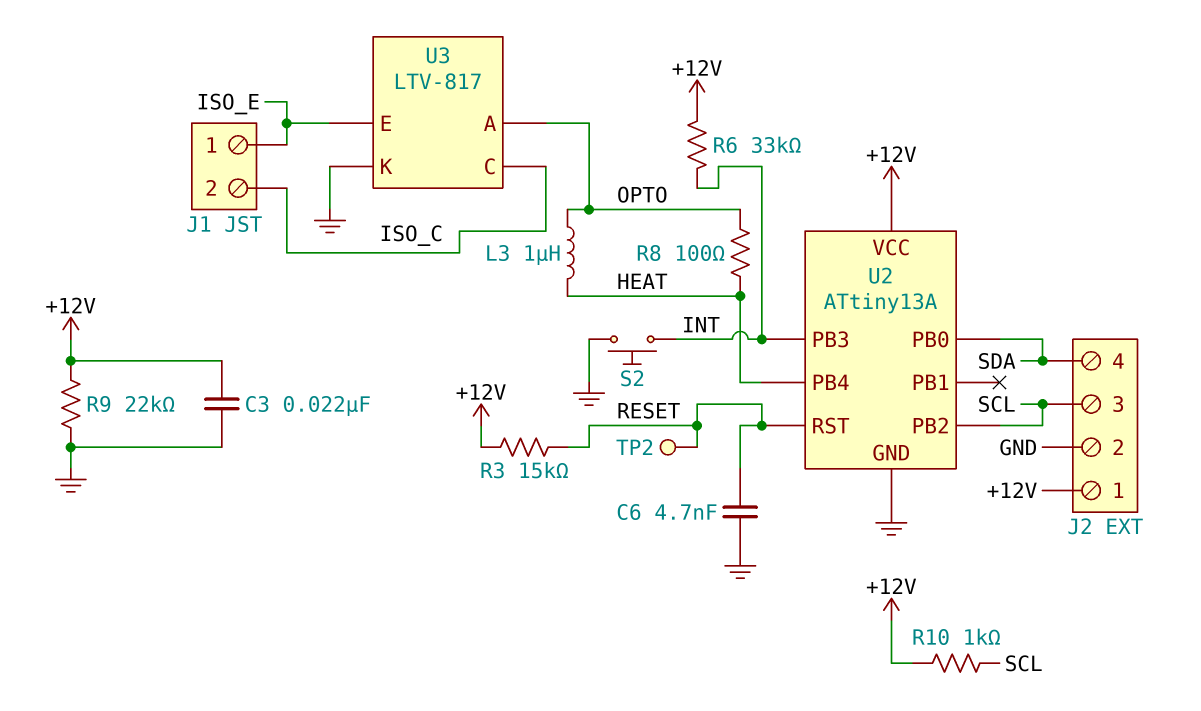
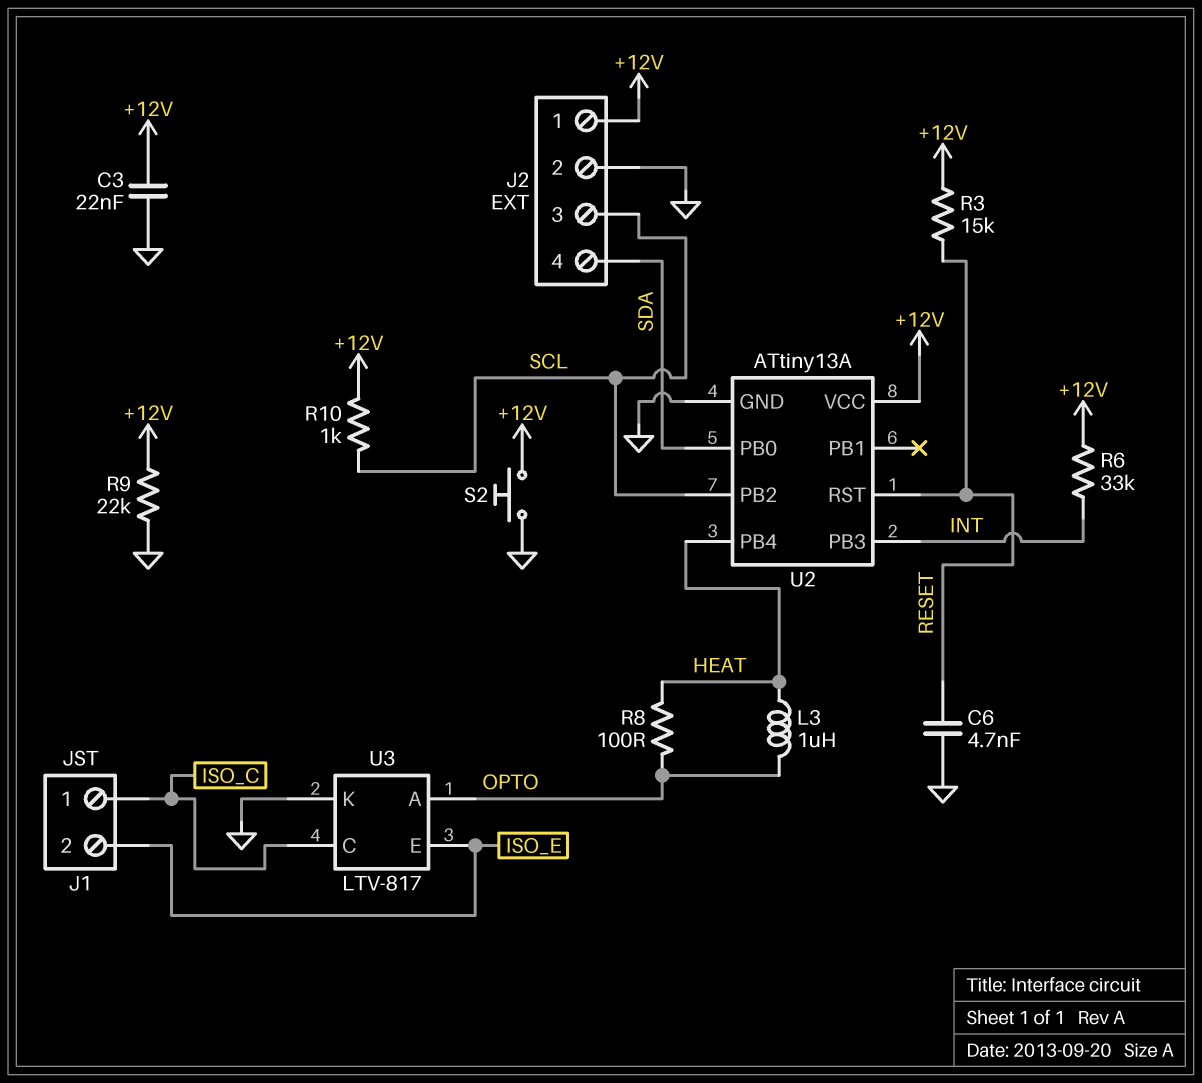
J1 pin 1: ISO_E -> ISO_C
J1 pin 2: ISO_C -> ISO_E
S2: button (GND, INT) -> button (+12V, GND)
TP2: test point (RESET) -> none

